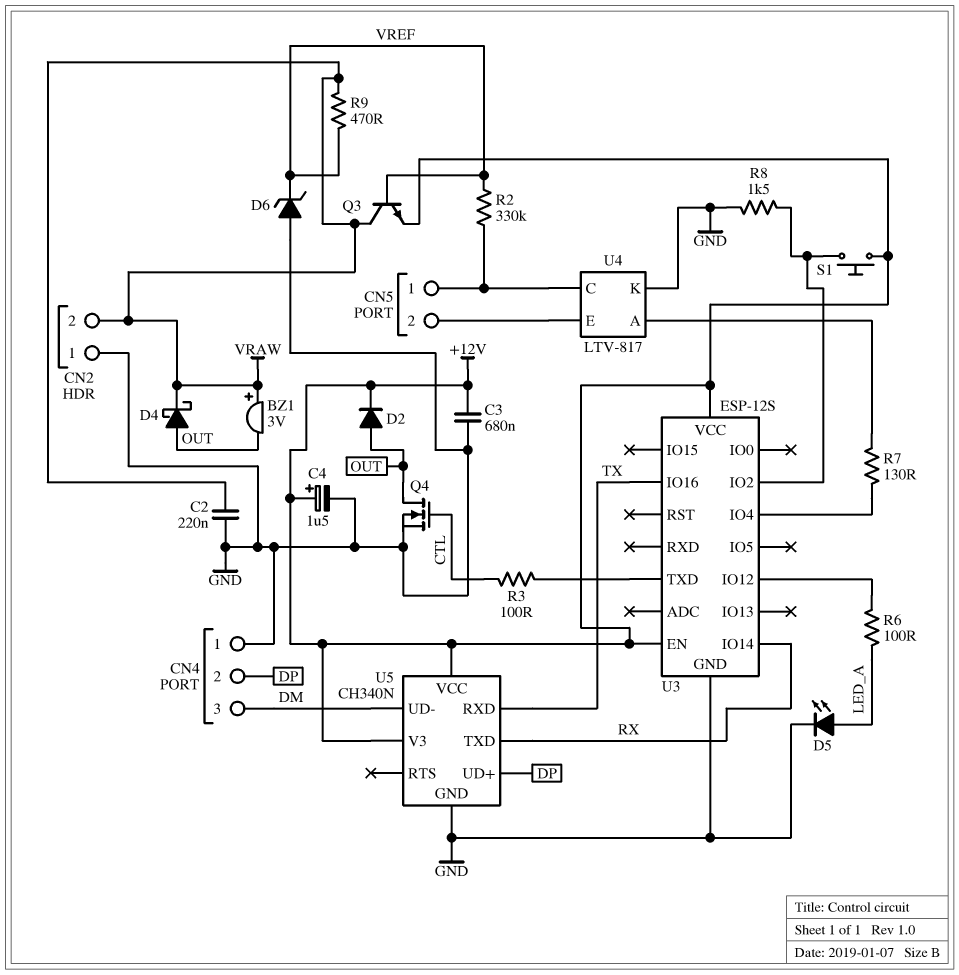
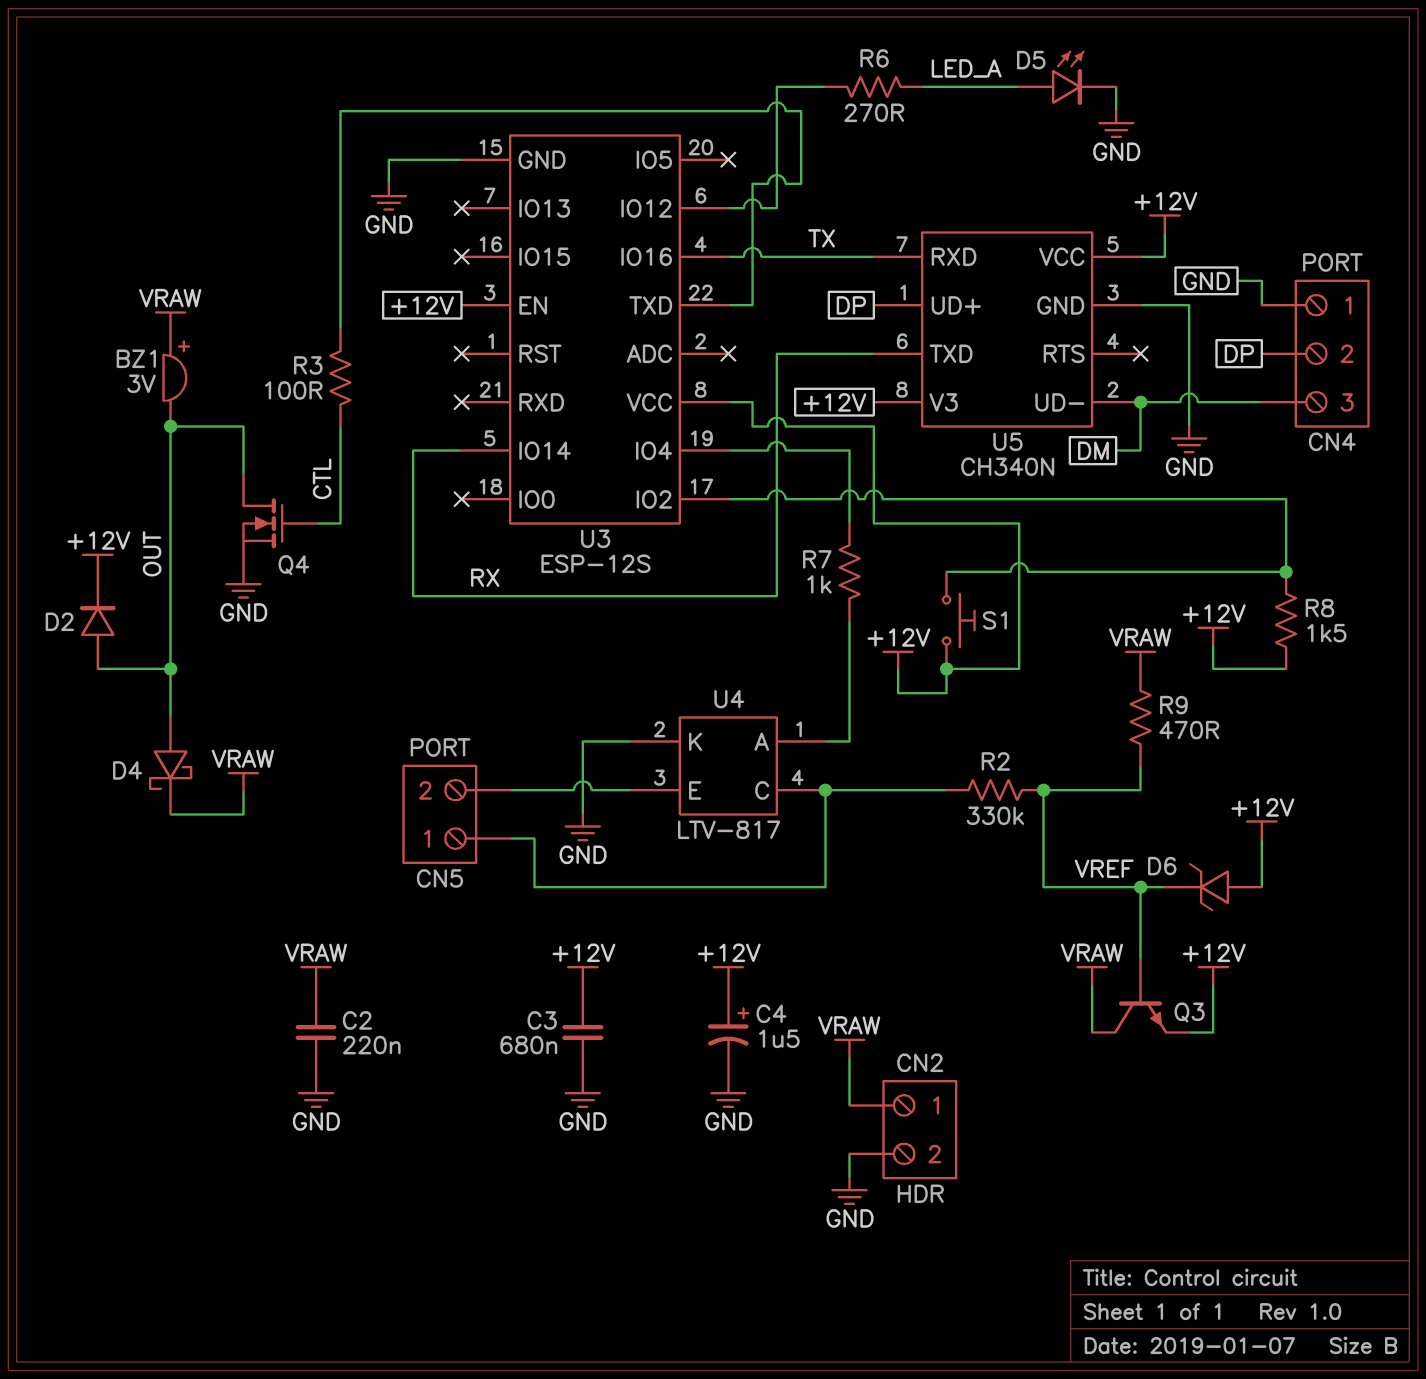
CN2 pin 1: GND -> VRAW
CN2 pin 2: VRAW -> GND
D6: zener (A GND, K VREF) -> zener (A +12V, K VREF)
R6: 100 (LED_A, U3/IO12) -> 270 (LED_A, U3/IO12)
R7: 130 (U3/IO4, U4/A) -> 1k (U3/IO4, U4/A)
R8: 1.5k (GND, U3/IO2) -> 1.5k (+12V, U3/IO2)

